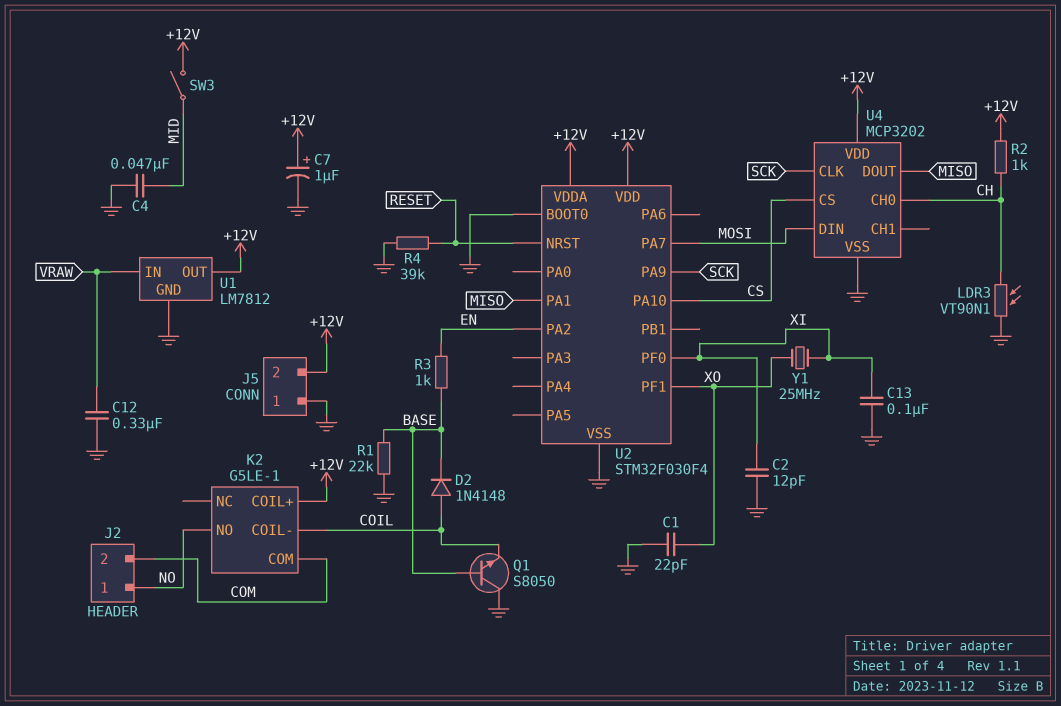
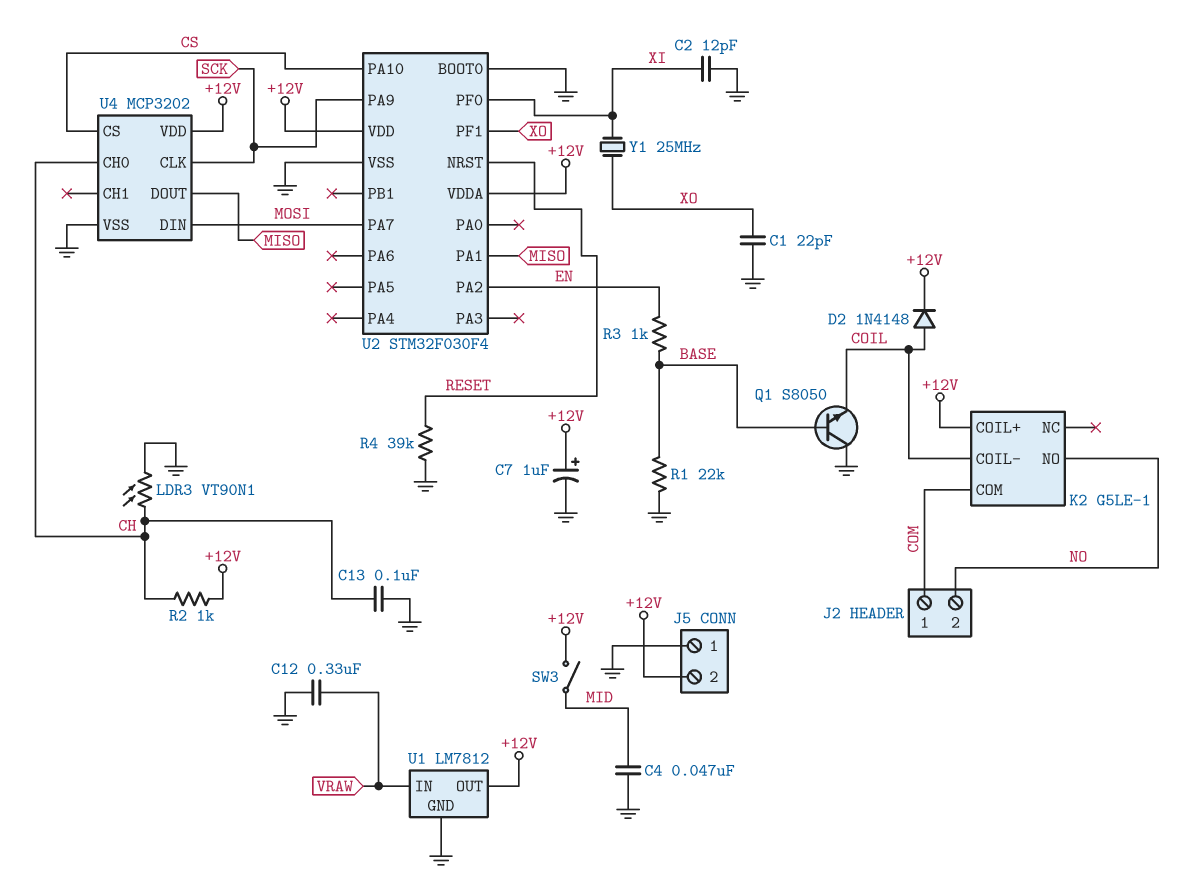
C13: 100nF (GND, XI) -> 100nF (CH, GND)
D2: diode 1N4148 (A COIL, K BASE) -> diode 1N4148 (A COIL, K +12V)
J2 pin 1: NO -> COM
J2 pin 2: COM -> NO

